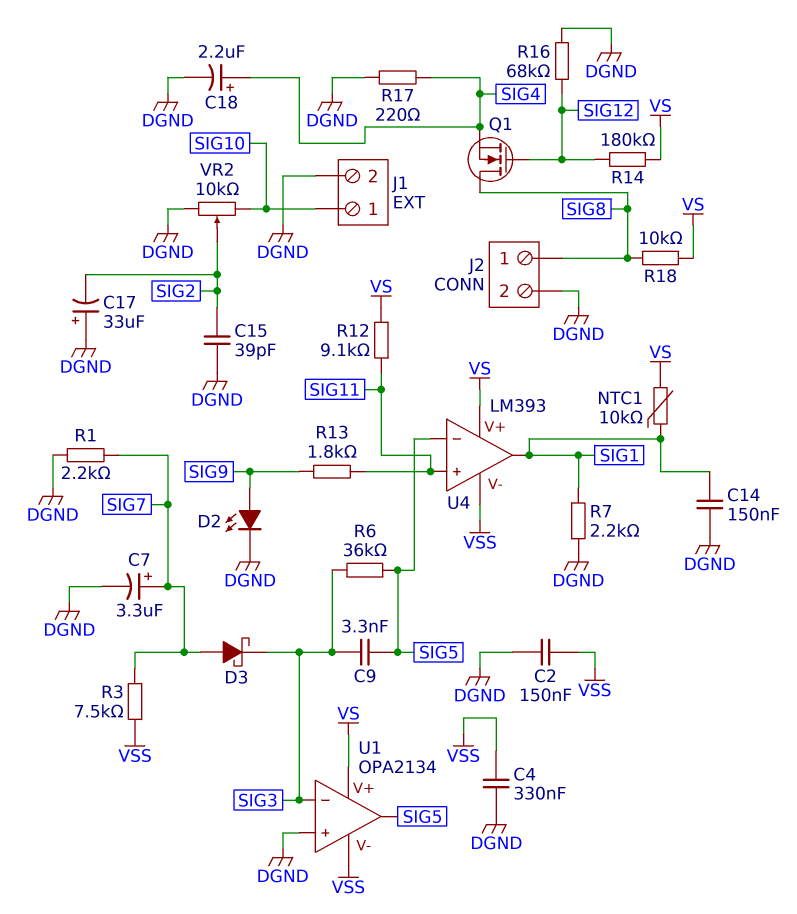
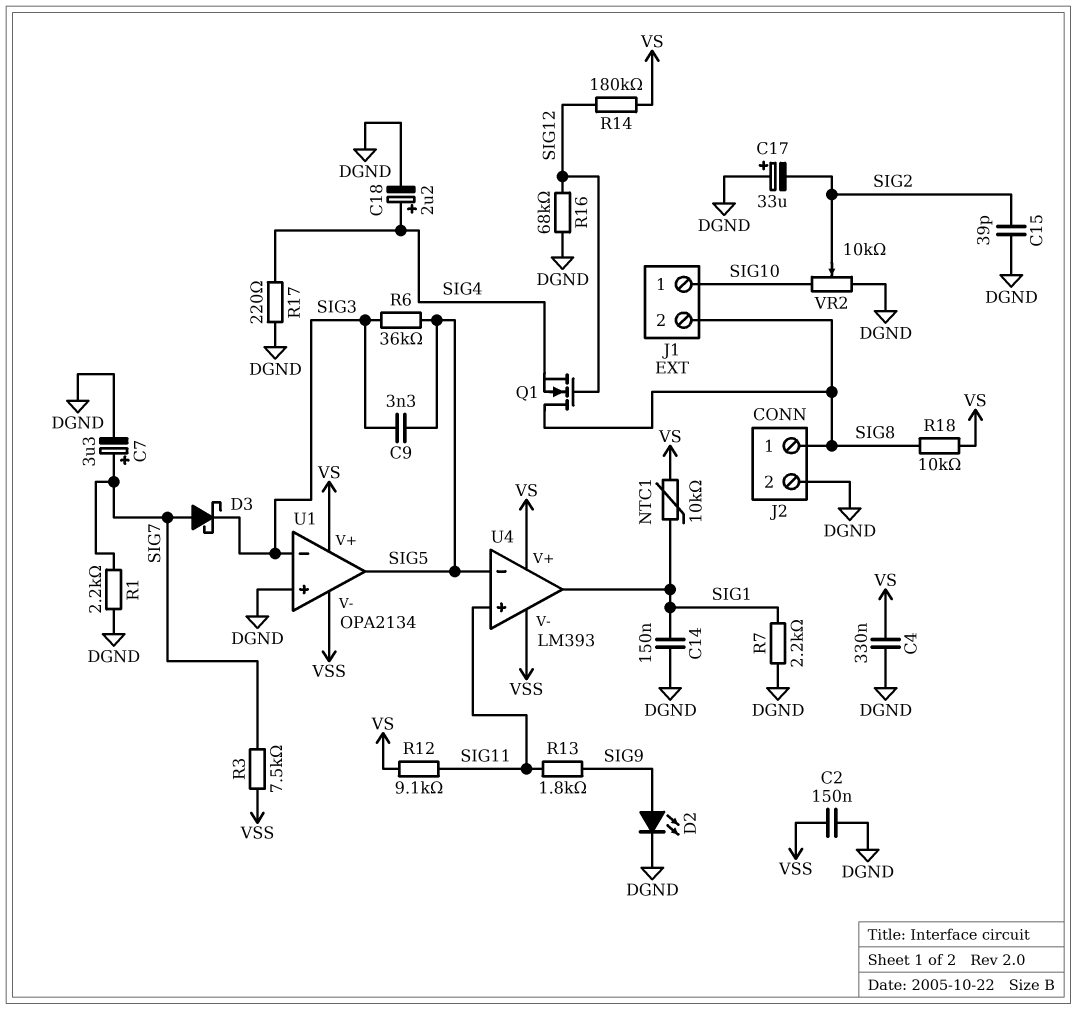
C4: 330nF (DGND, VSS) -> 330nF (DGND, VS)
J1 pin 2: DGND -> SIG8

